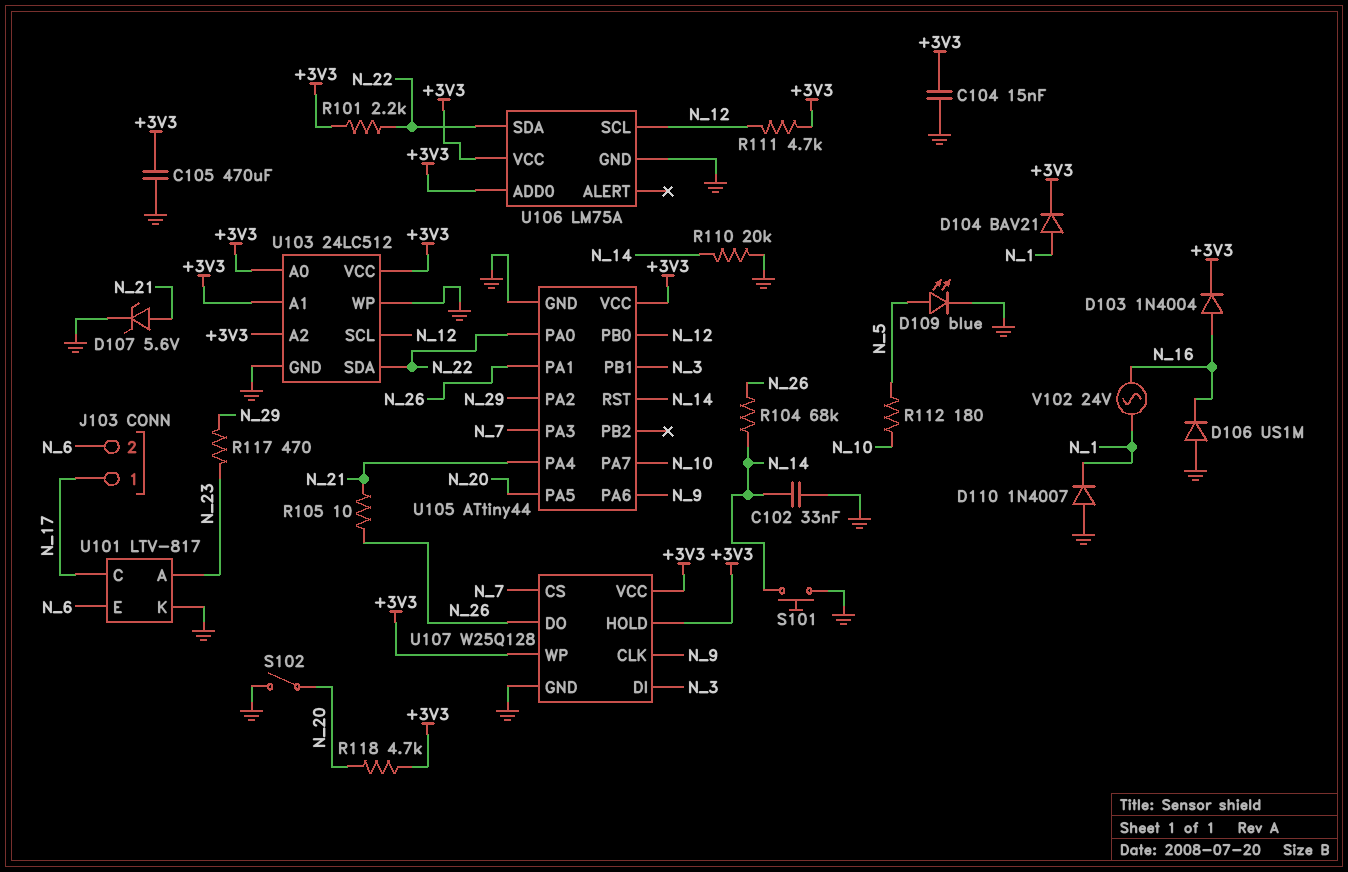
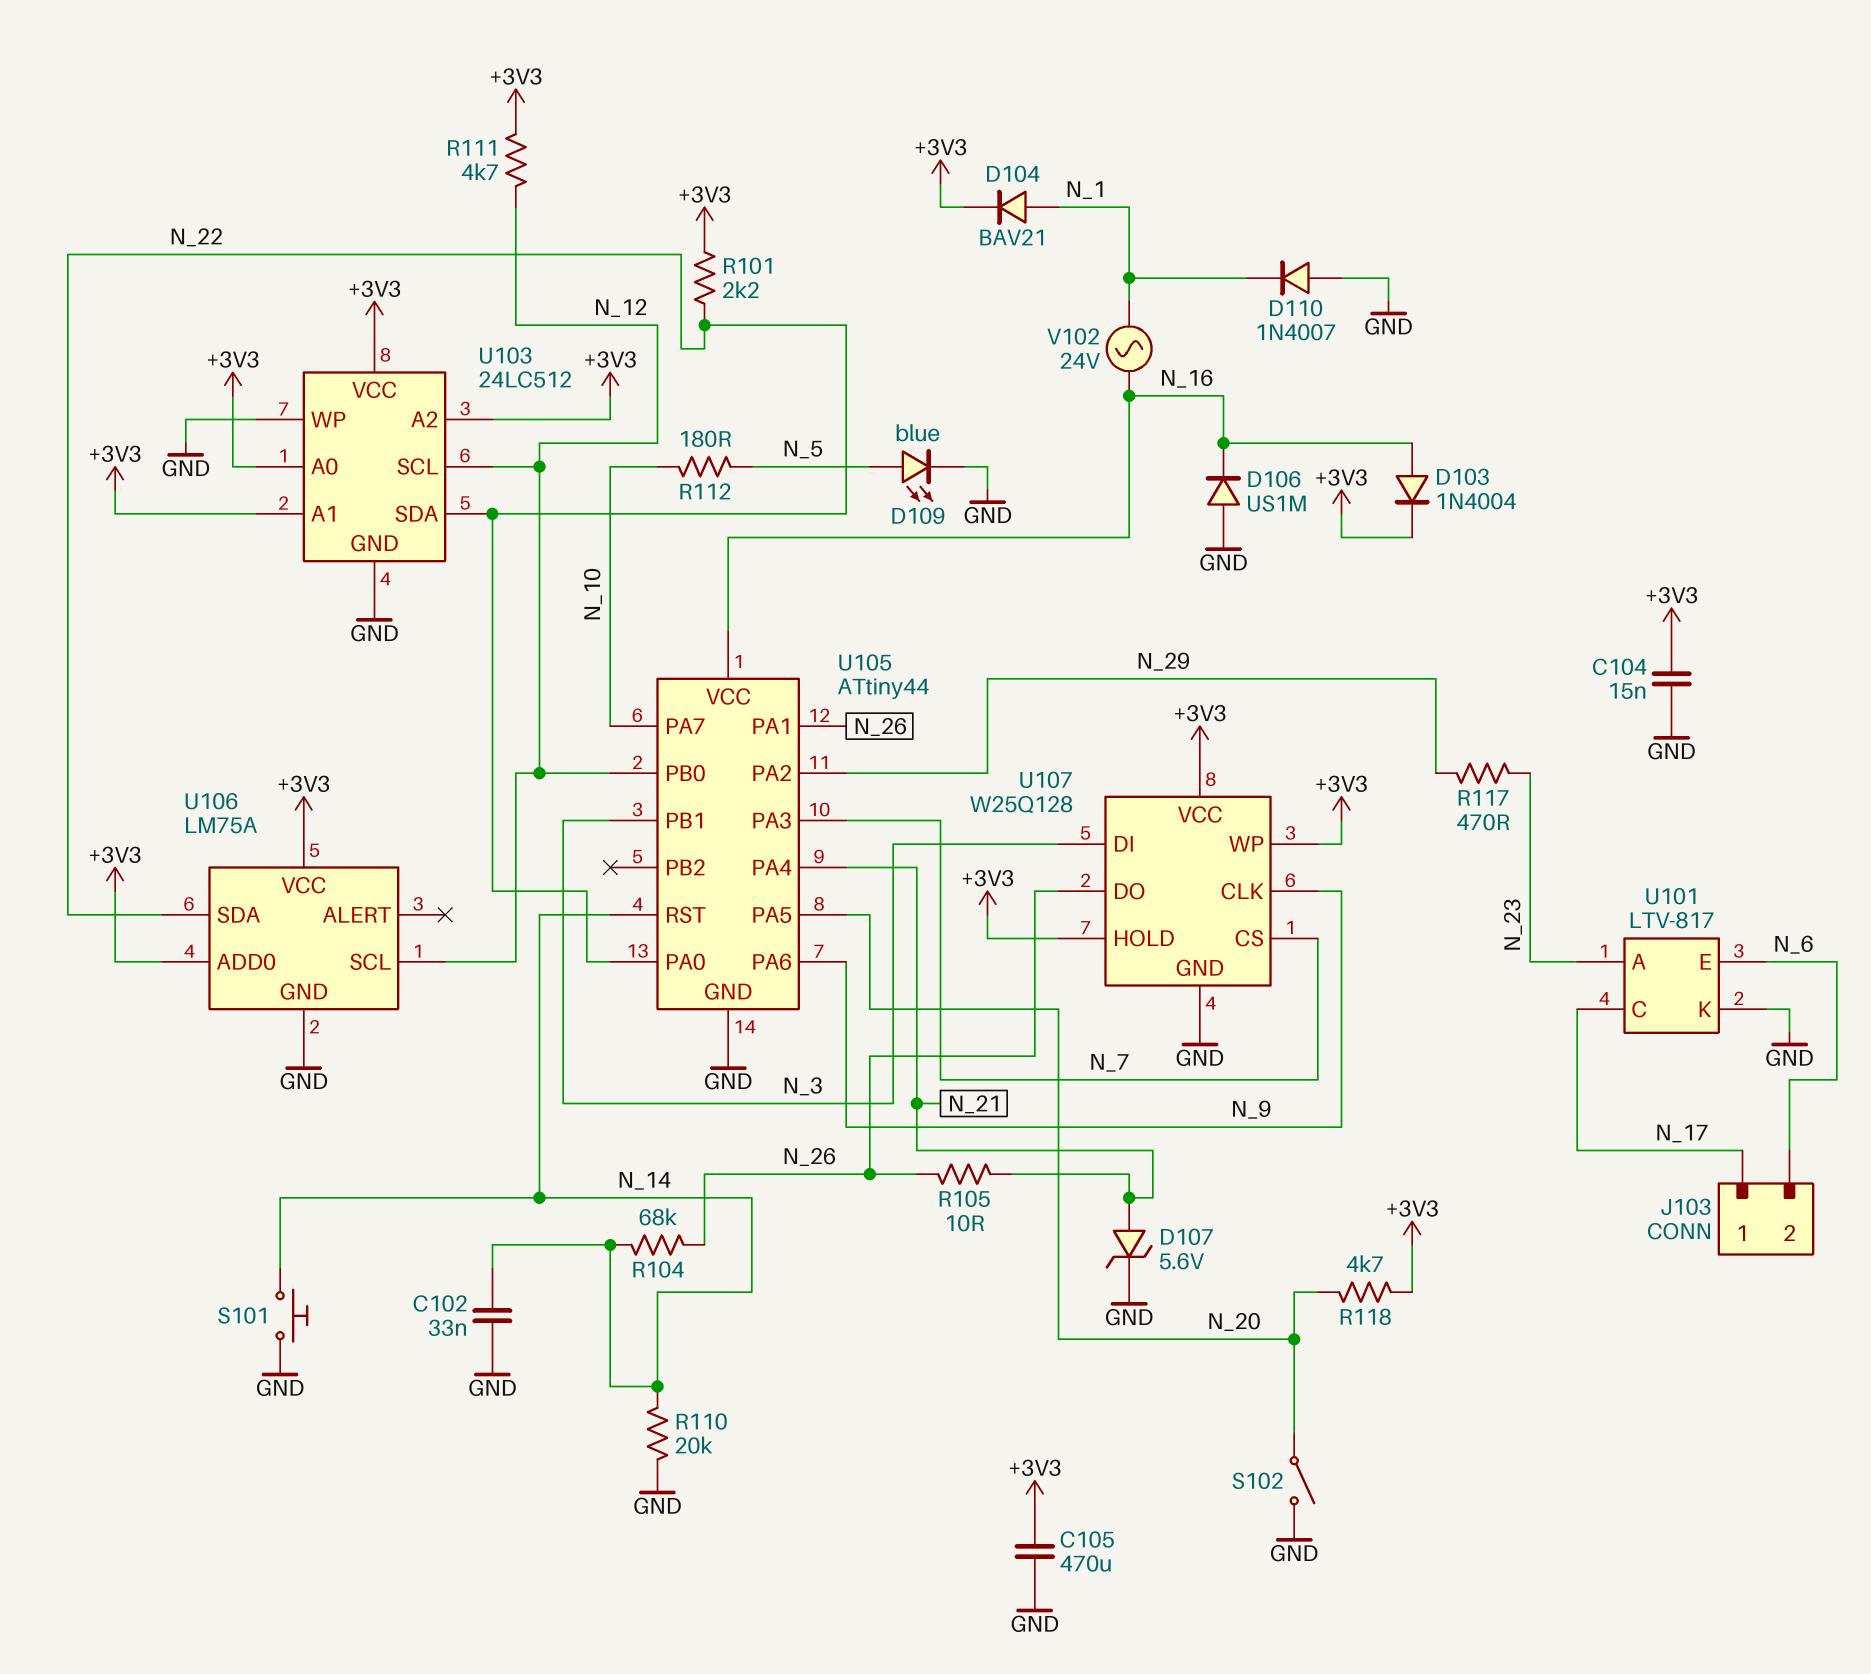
U105 pin VCC: +3V3 -> N_16

